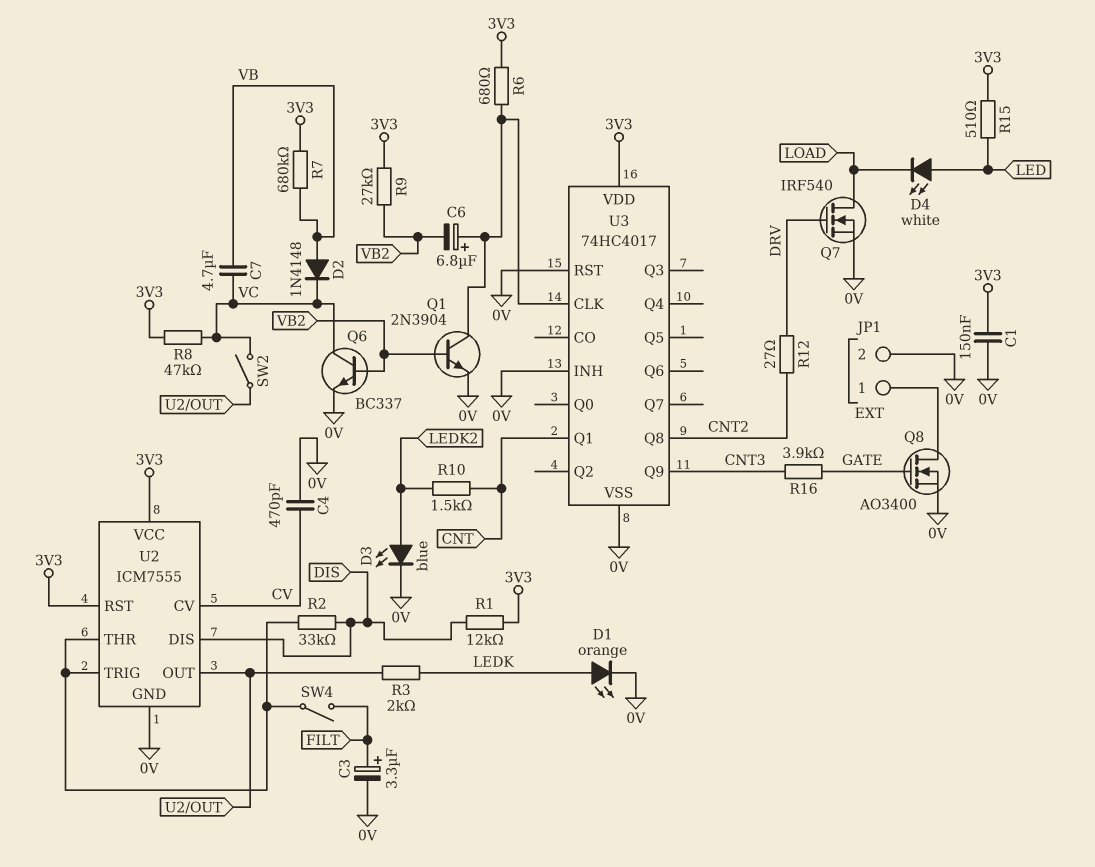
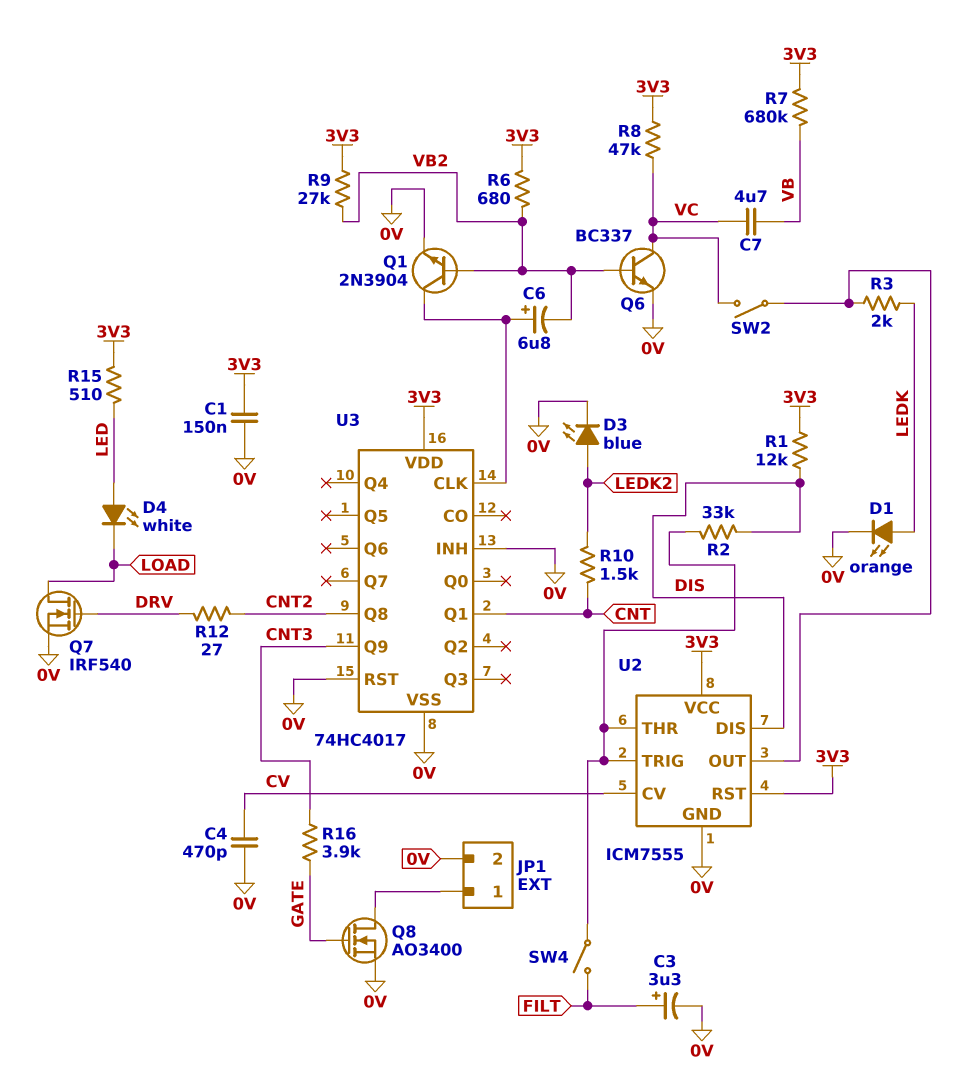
D2: diode 1N4148 (A VB, K VC) -> none
R6: 680 (3V3, U3/CLK) -> 680 (3V3, VB2)

